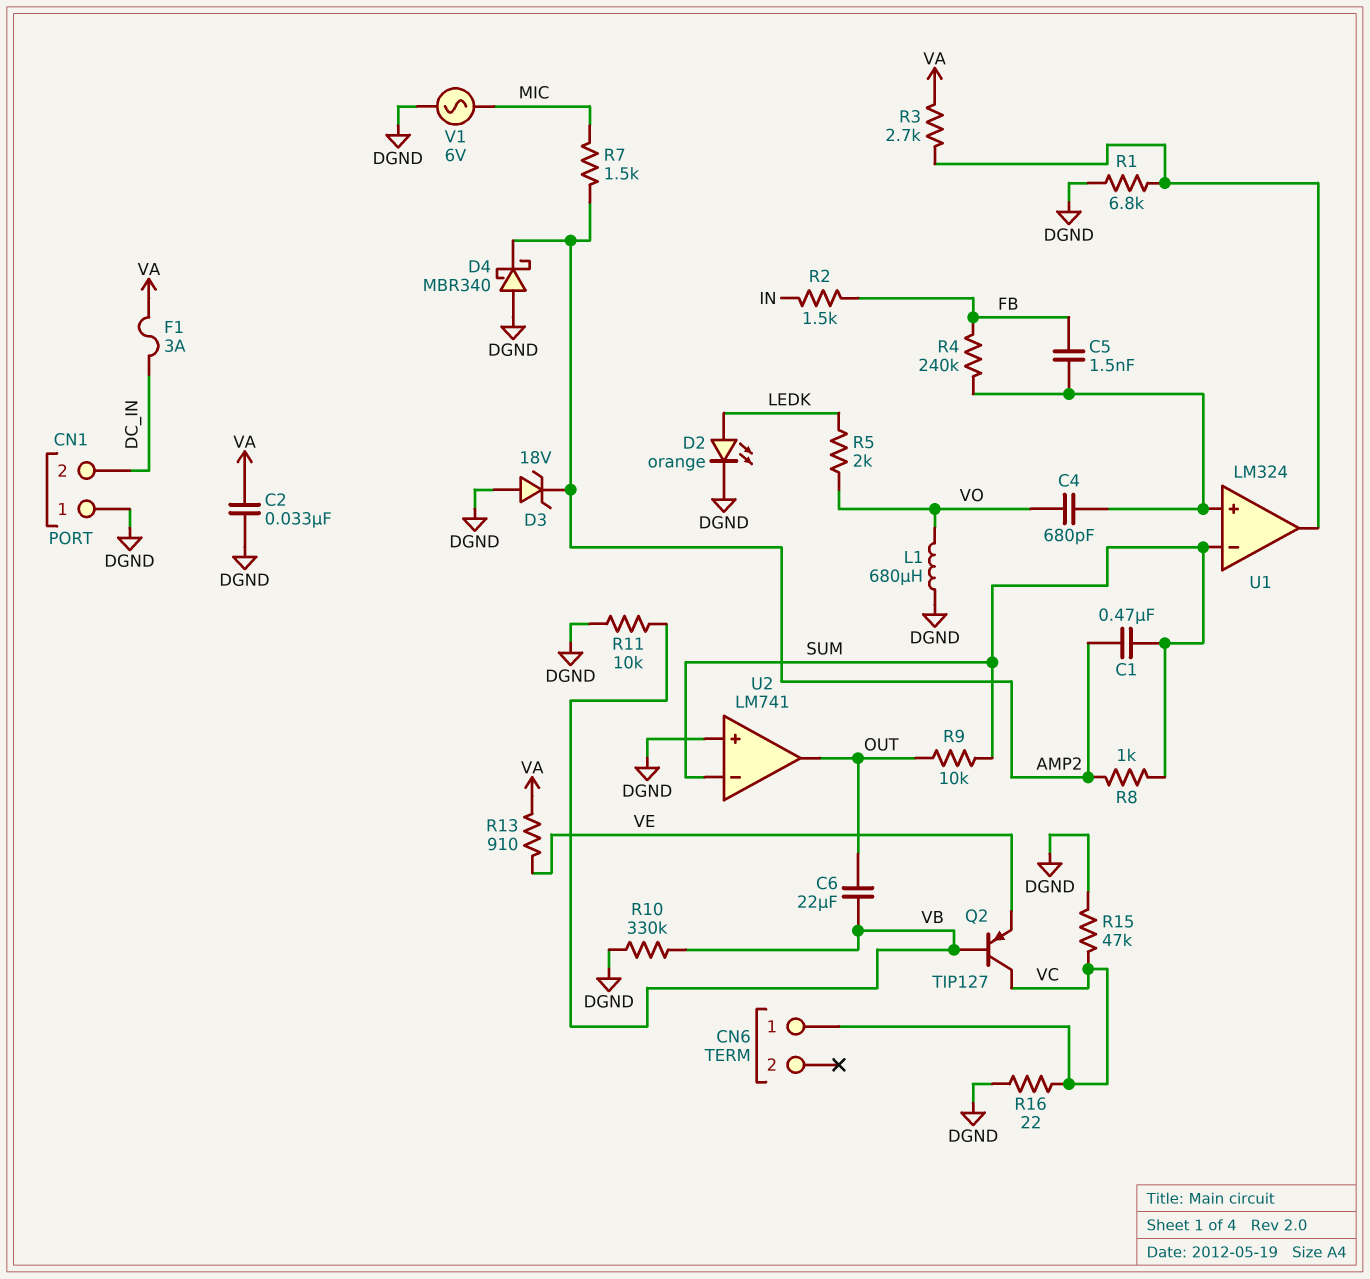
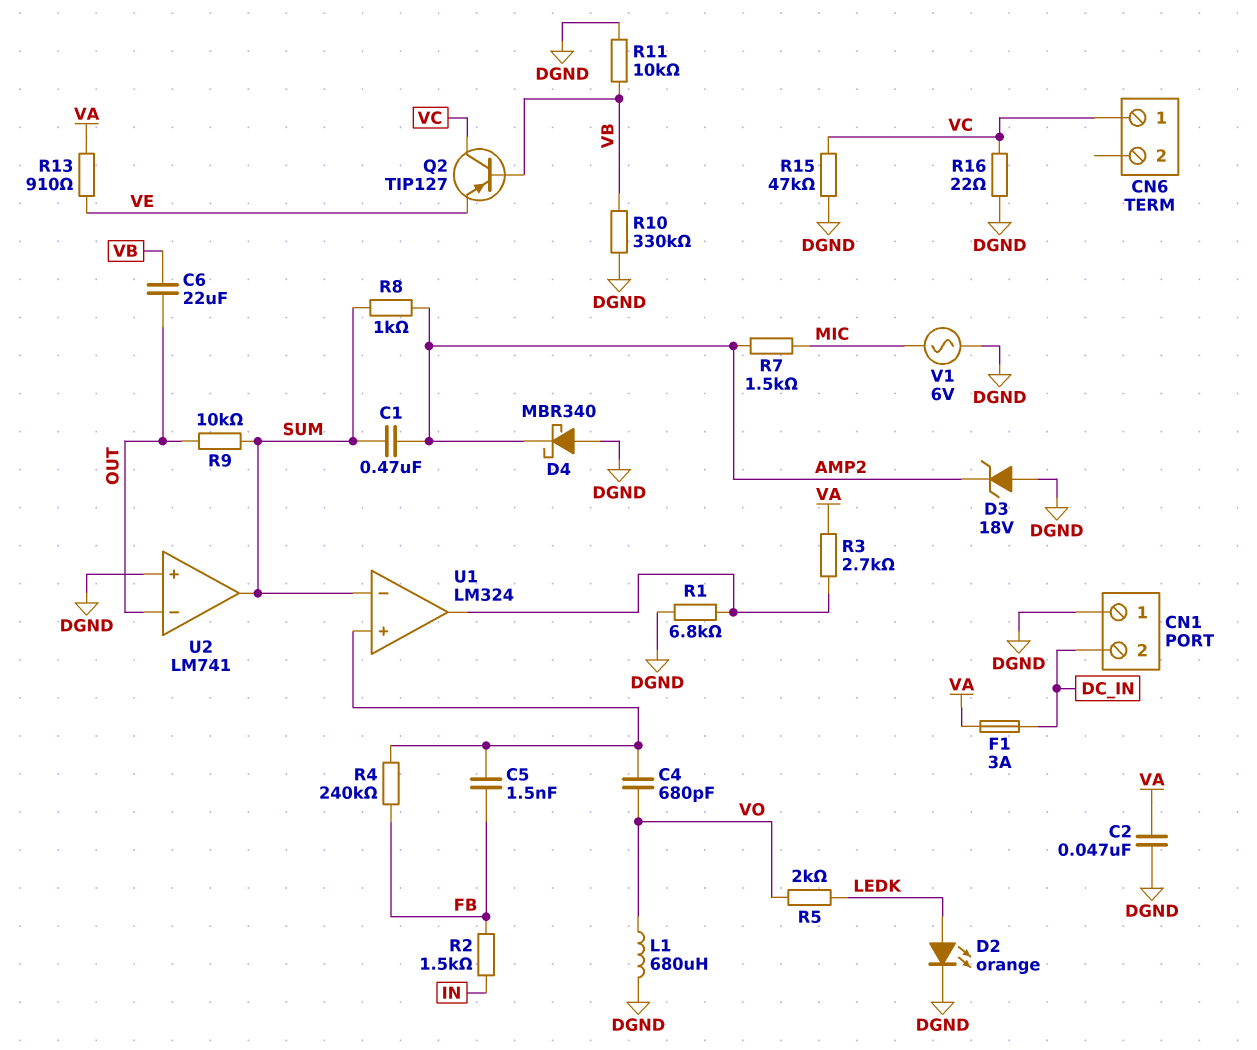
C2: 33nF (DGND, VA) -> 47nF (DGND, VA)
U2 pin in-: SUM -> OUT
U2 pin out: OUT -> SUM

